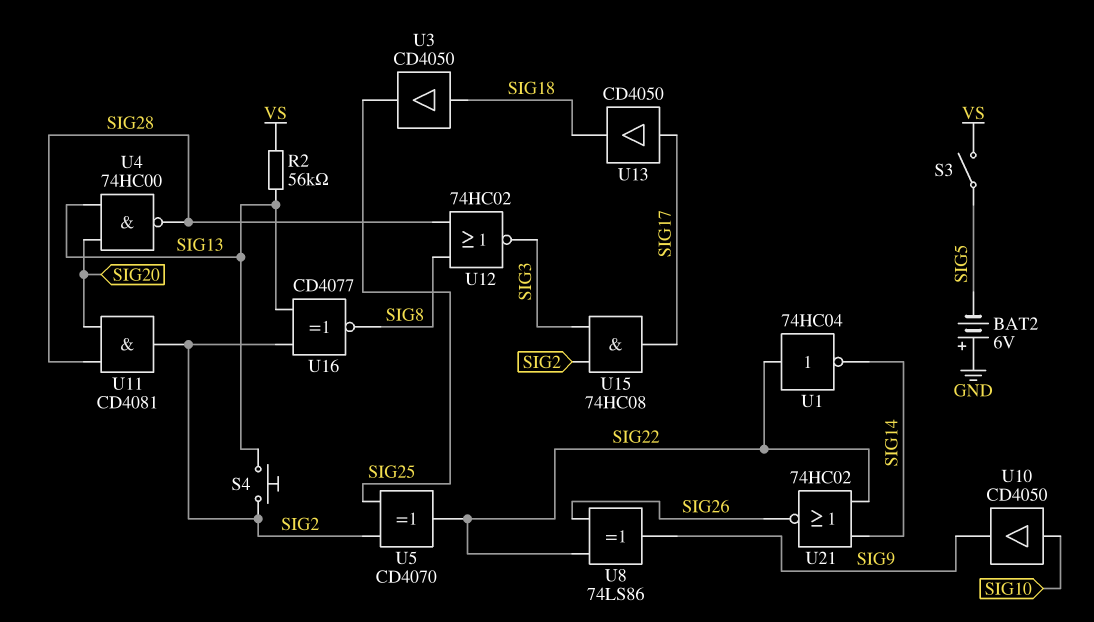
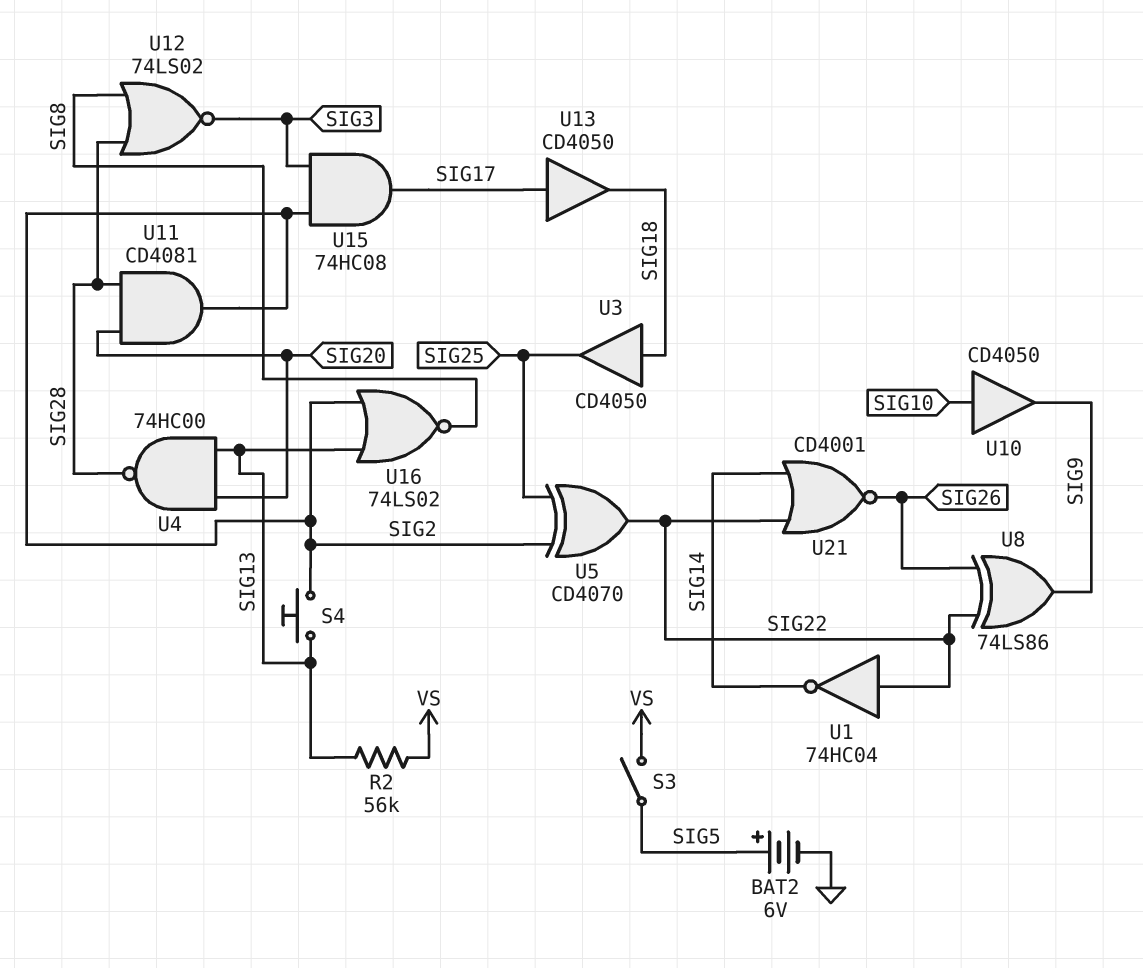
BAT2: 6V (plus GND, minus SIG5) -> 6V (plus SIG5, minus GND)
U12: NOR 74HC02 (in SIG8, in SIG28, out SIG3) -> NOR 74LS02 (in SIG8, in SIG28, out SIG3)
U16: XNOR CD4077 (in SIG2, in SIG13, out SIG8) -> NOR 74LS02 (in SIG2, in SIG13, out SIG8)
U21: NOR 74HC02 (in SIG14, in SIG22, out SIG26) -> NOR CD4001 (in SIG14, in SIG22, out SIG26)

